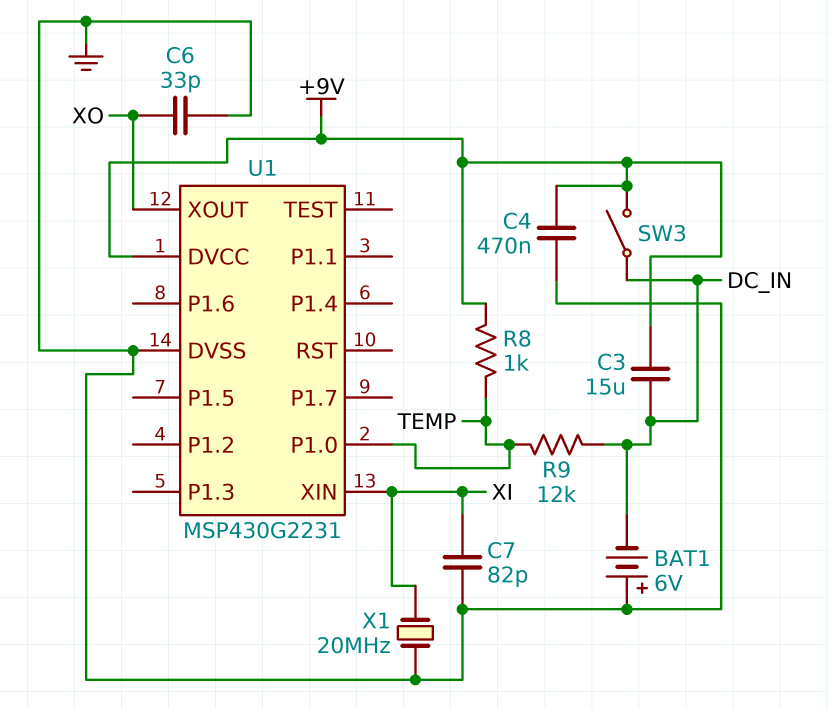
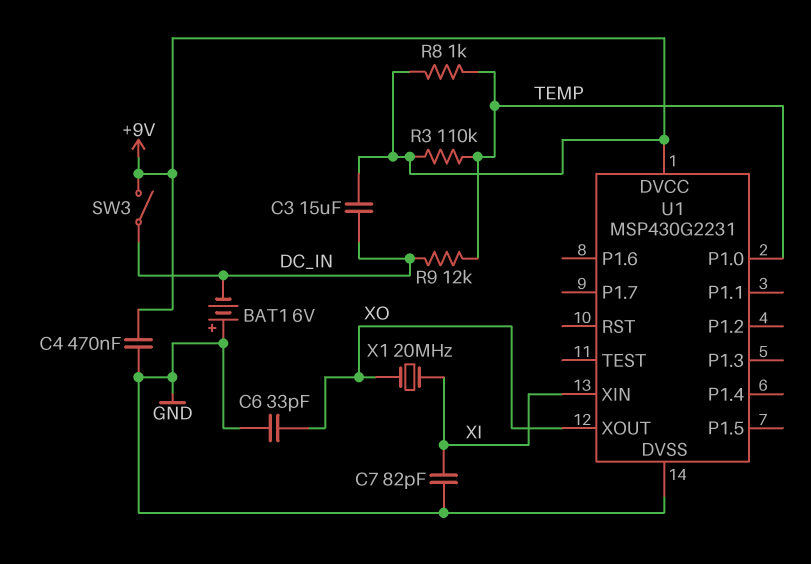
R3: none -> 110k (+9V, TEMP)
X1: 20MHz (GND, XI) -> 20MHz (XI, XO)

